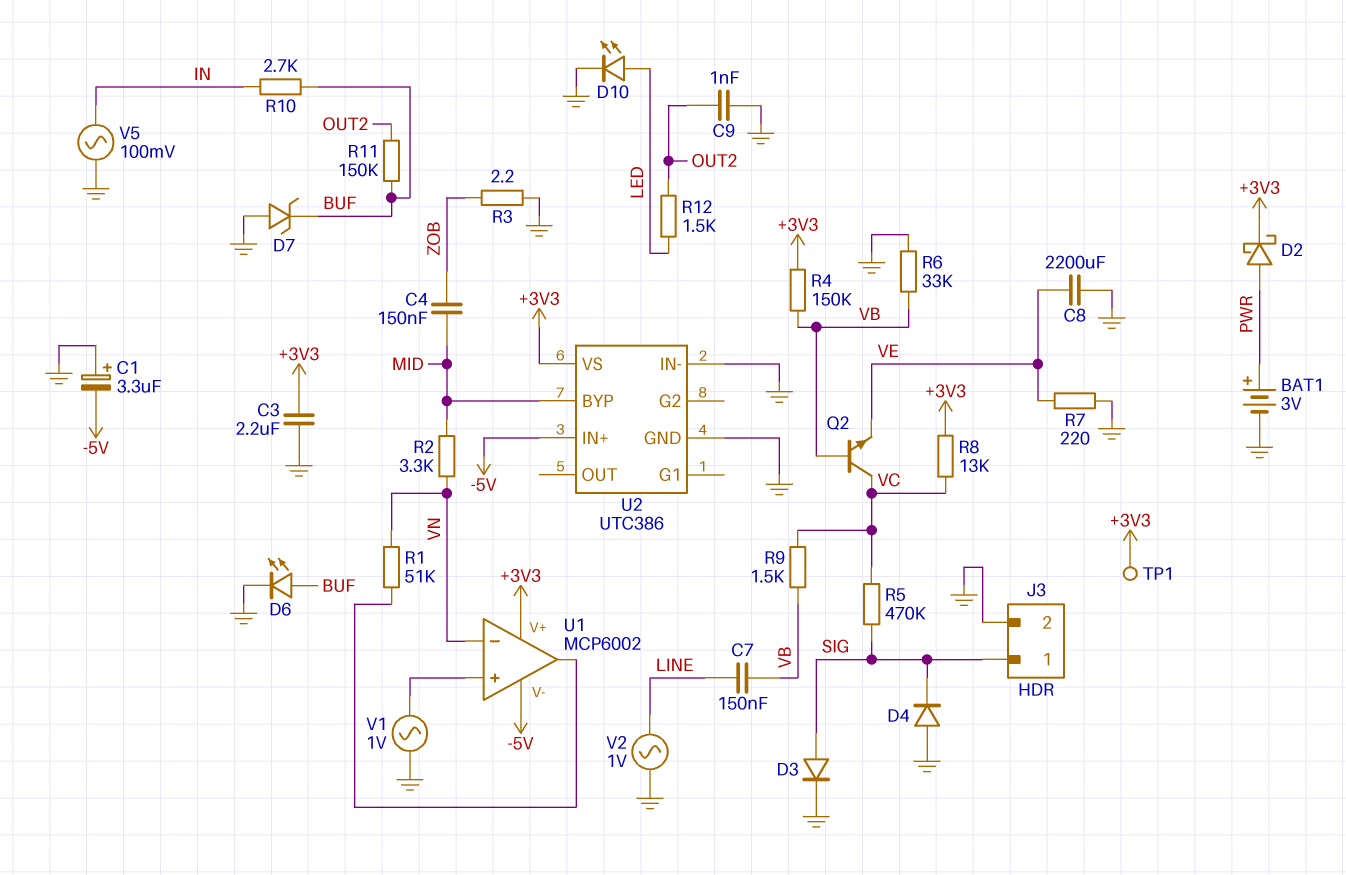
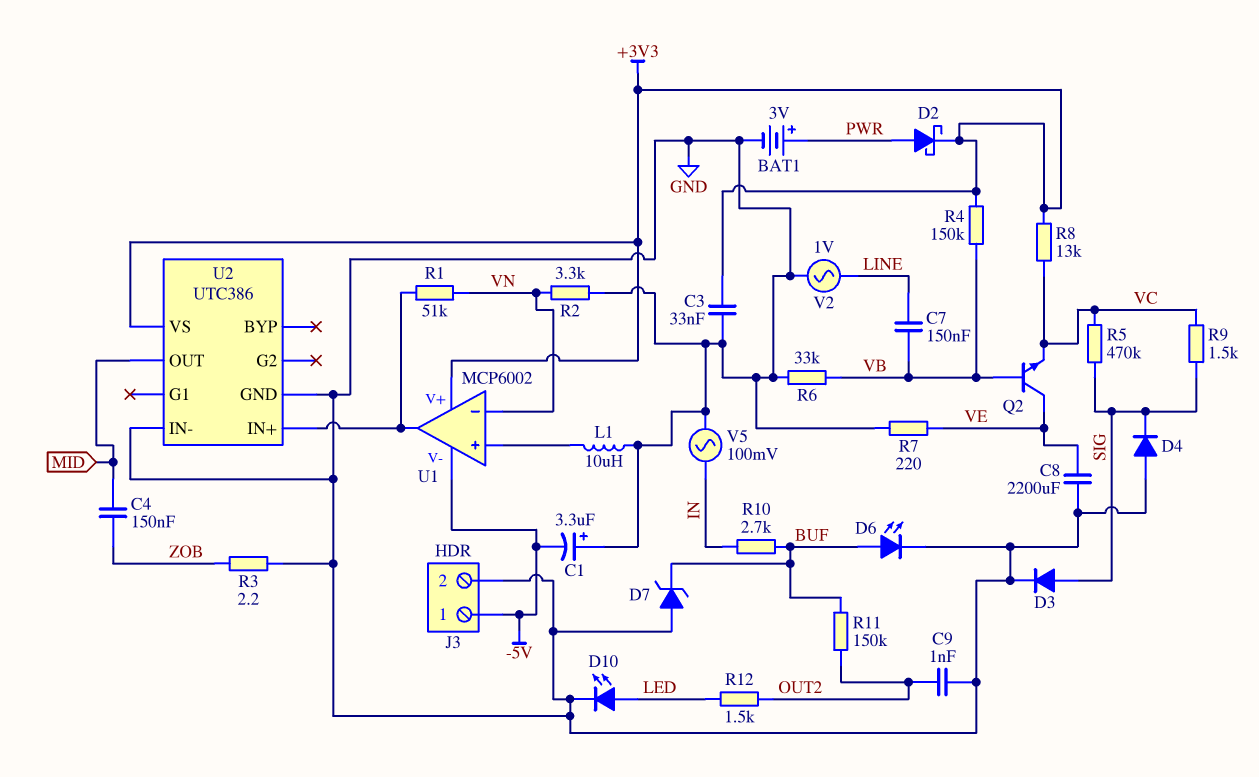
C3: 2.2uF (+3V3, GND) -> 33nF (+3V3, GND)
J3 pin 1: SIG -> -5V
L1: none -> 10uH (GND, U1/in+)
Q2: NPN (B VB, C VC, E VE) -> NPN (B VB, C VE, E VC)
R2: 3.3k (MID, VN) -> 3.3k (GND, VN)
R9: 1.5k (VB, VC) -> 1.5k (SIG, VC)
TP1: test point (+3V3) -> none
U2 pin BYP: MID -> none
U2 pin IN+: -5V -> U1/out
U2 pin OUT: none -> MID
V1: AC 1V (GND, U1/in+) -> none

